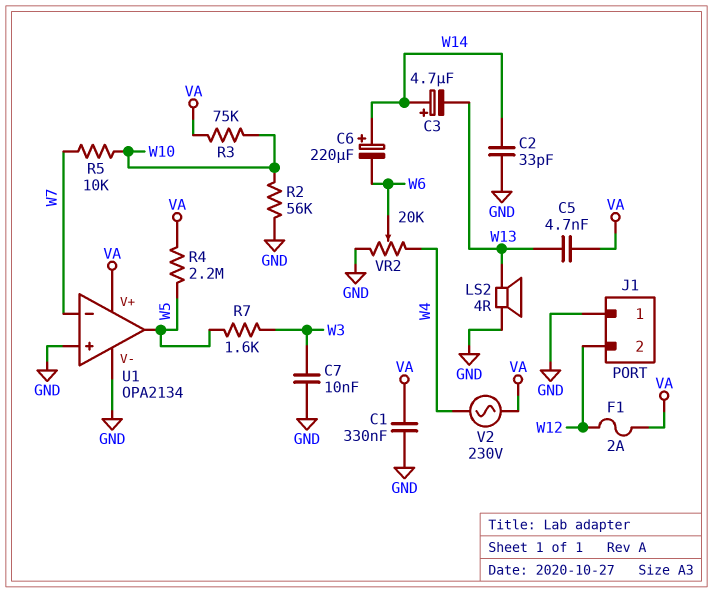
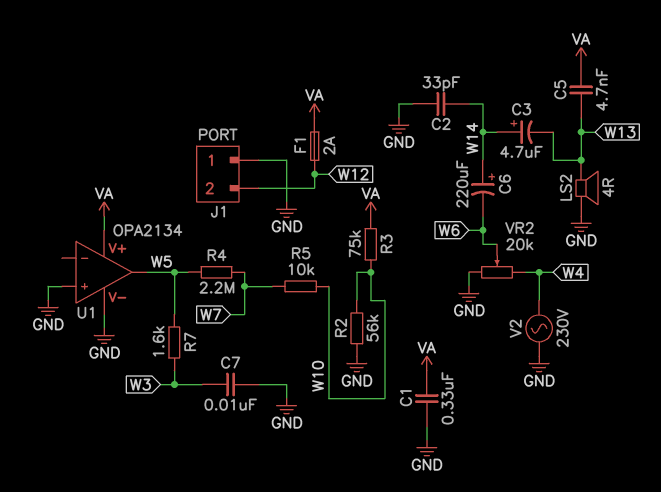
R4: 2.2M (VA, W5) -> 2.2M (W5, W7)
U1 pin in-: W7 -> none
V2: AC 230V (VA, W4) -> AC 230V (GND, W4)

